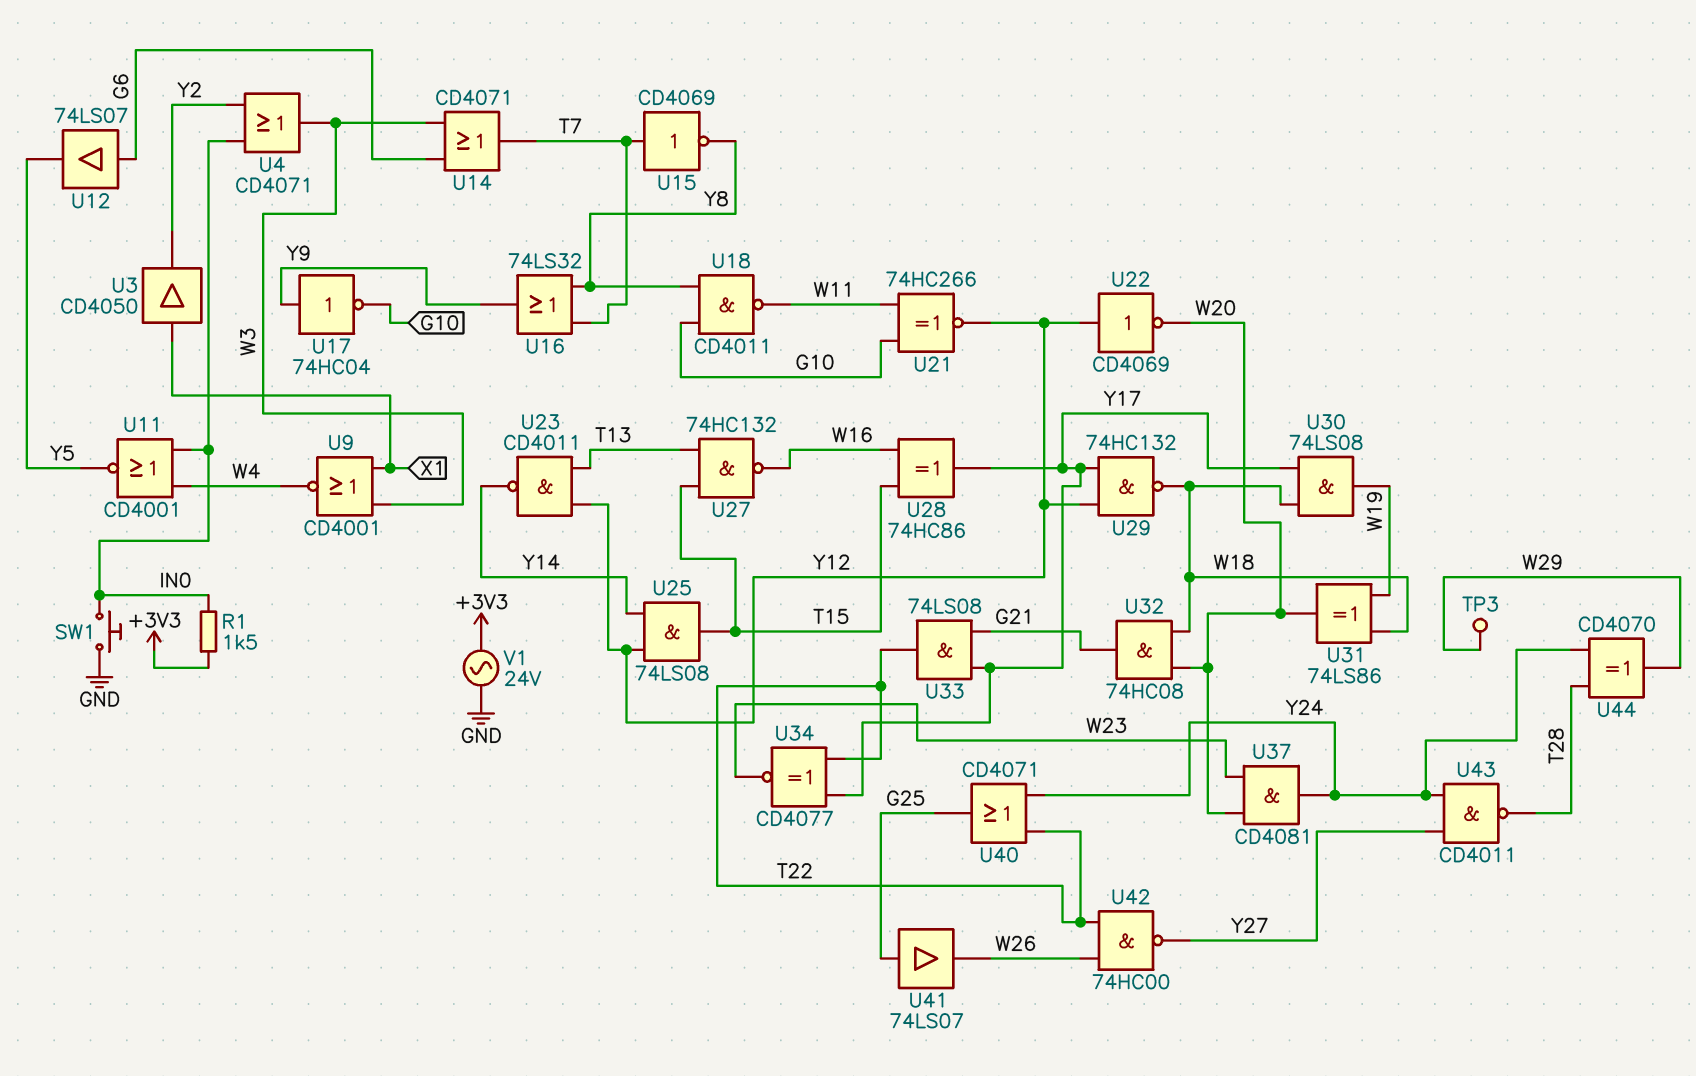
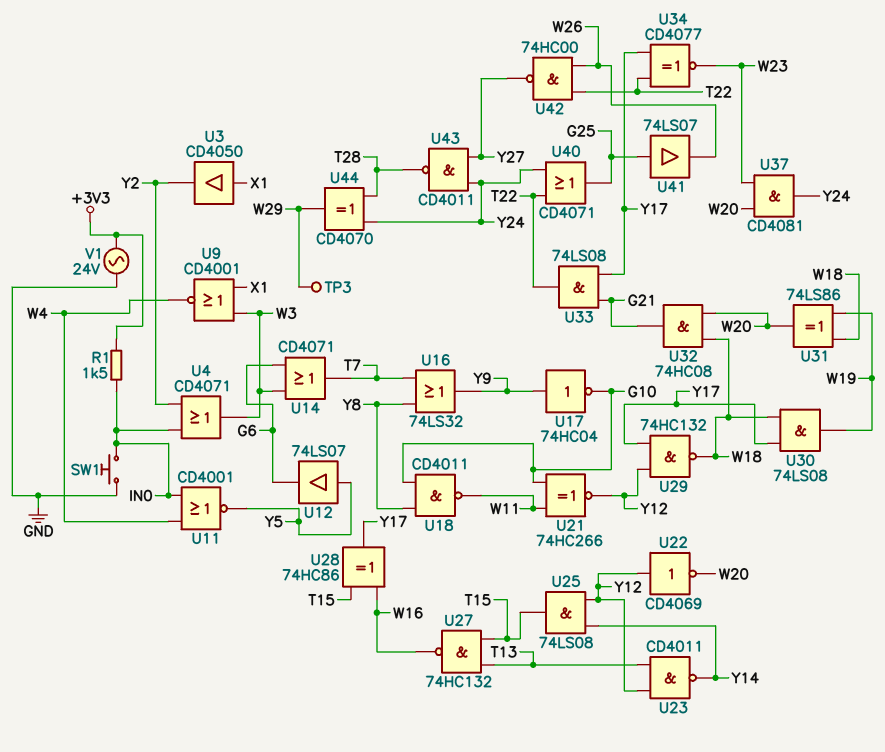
U12: buffer 74LS07 (in G6, out Y5) -> buffer 74LS07 (in Y5, out G6)
U15: NOT CD4069 (in T7, out Y8) -> none

